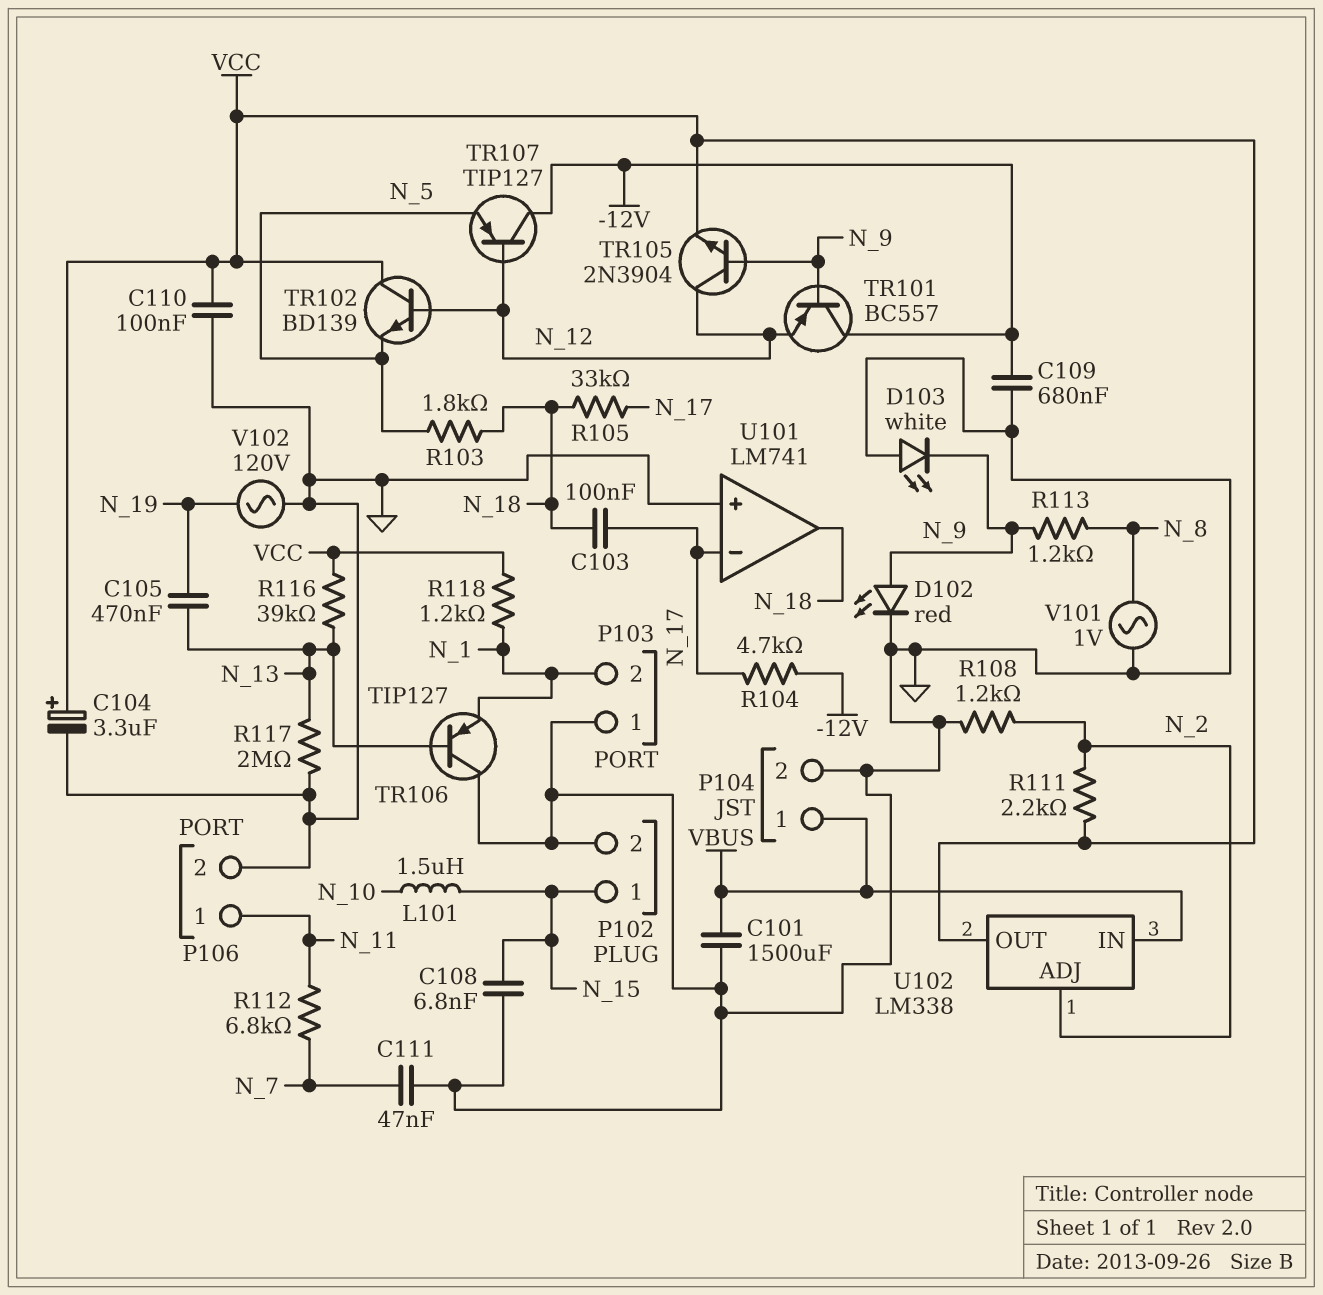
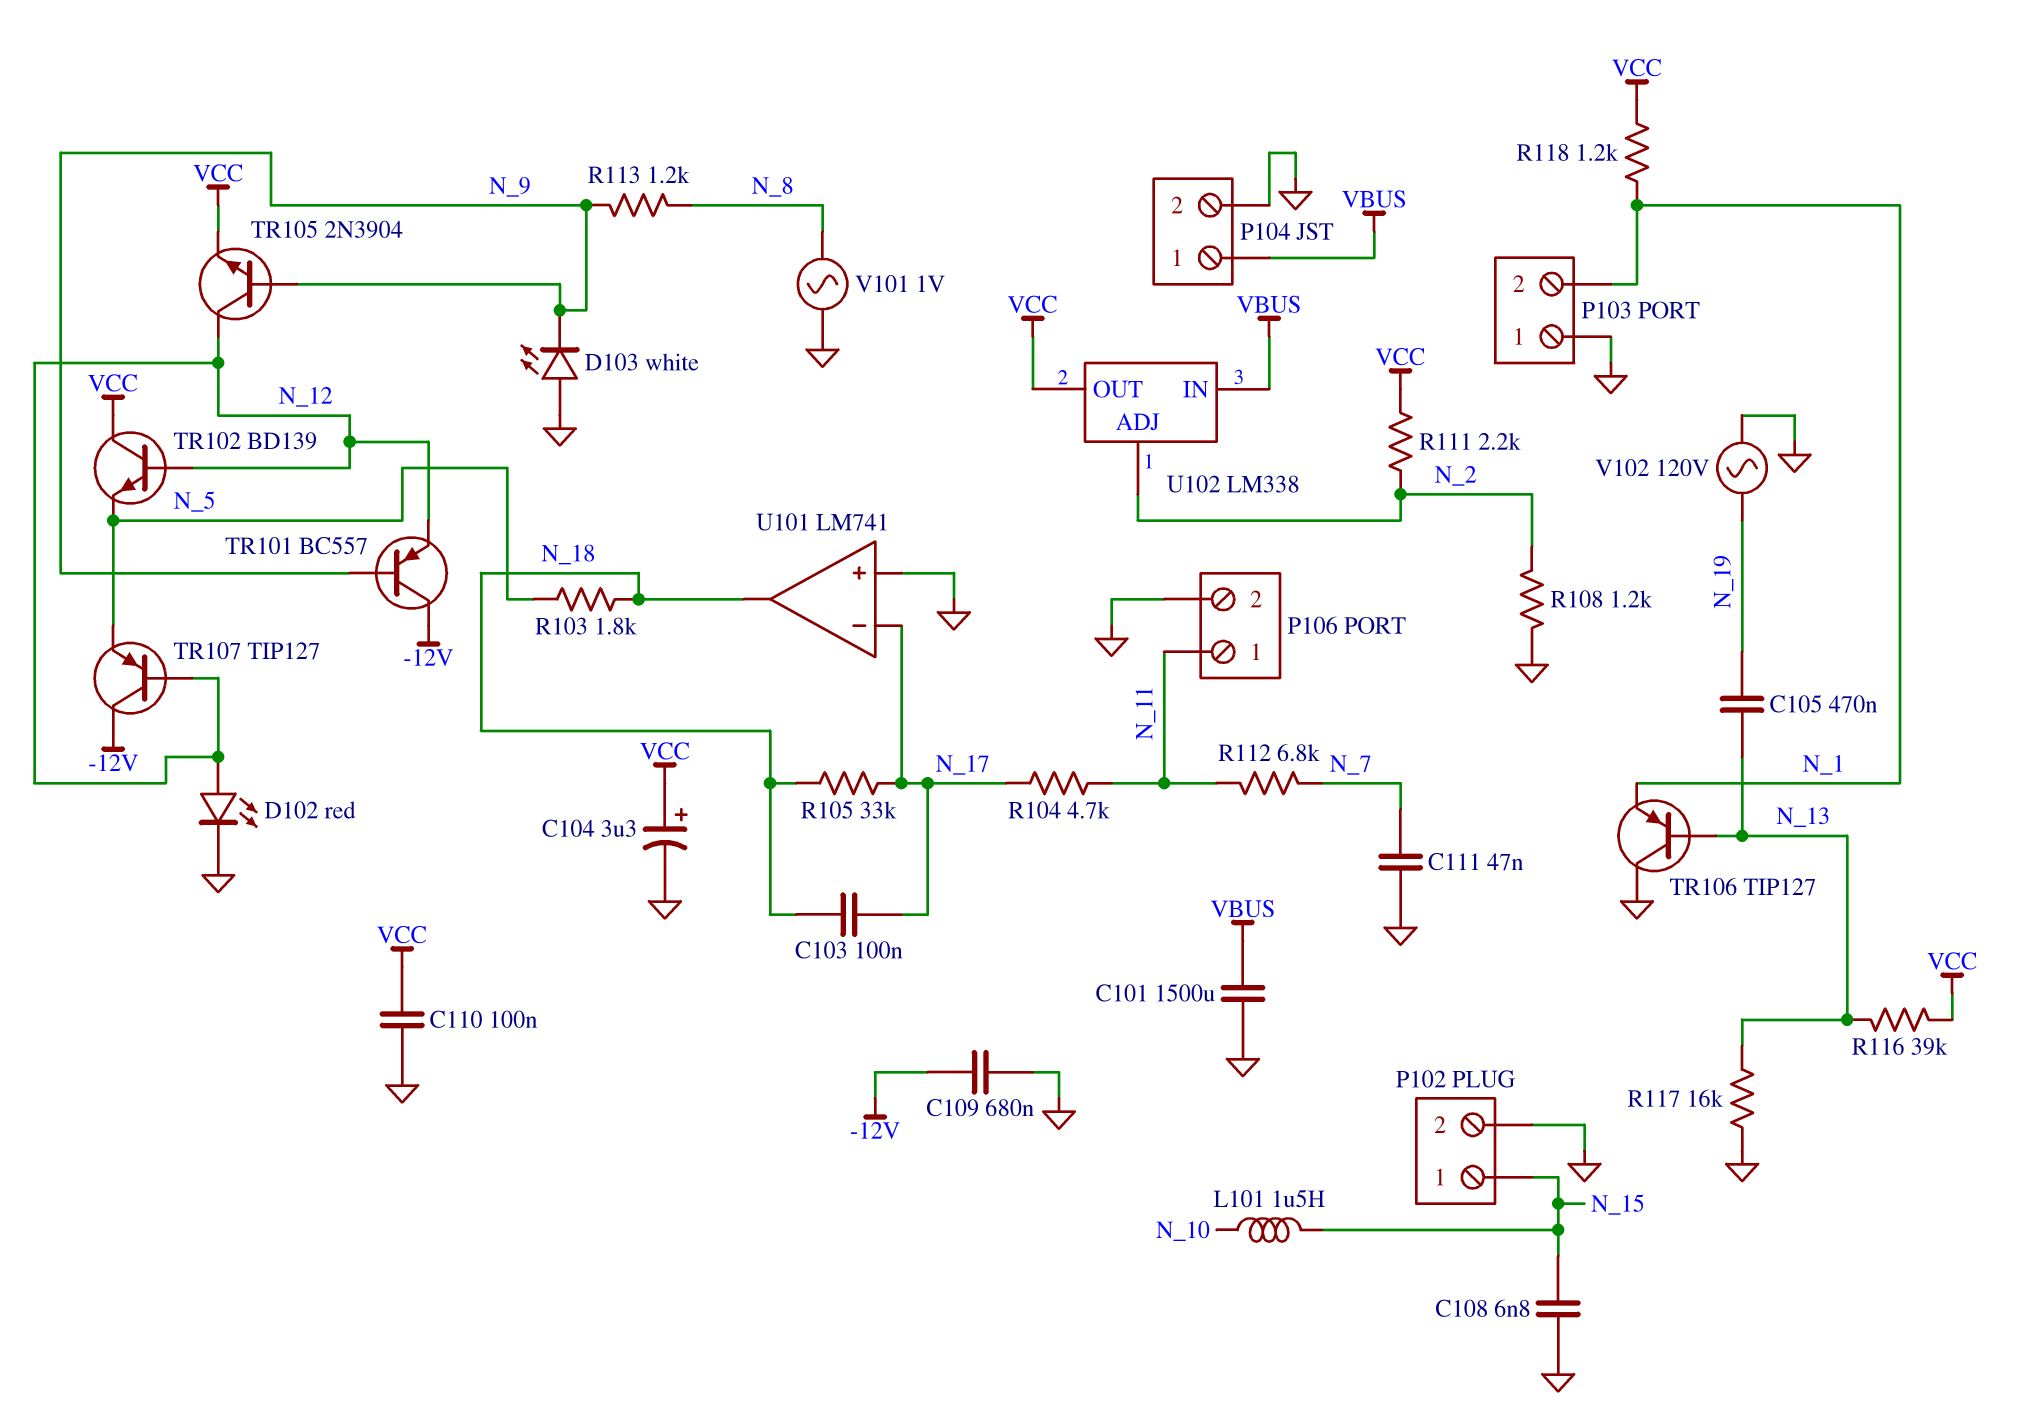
D102: LED red (A N_9, K GND) -> LED red (A N_12, K GND)
R104: 4.7k (-12V, N_17) -> 4.7k (N_11, N_17)
R117: 2M (GND, N_13) -> 16k (GND, N_13)

